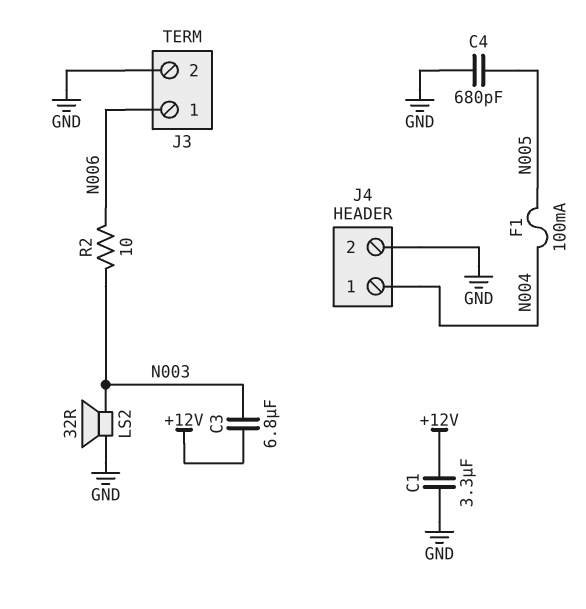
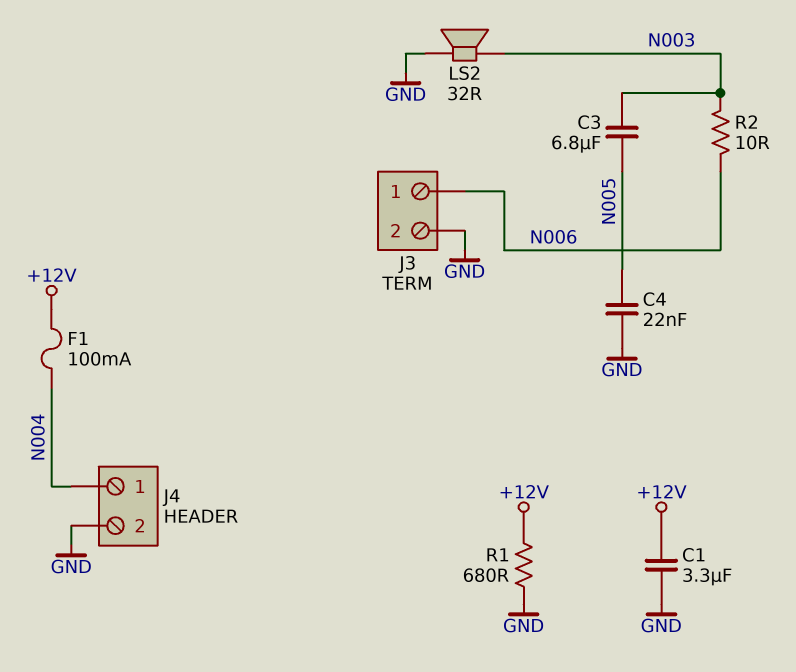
C3: 6.8uF (+12V, N003) -> 6.8uF (N003, N005)
C4: 680pF (GND, N005) -> 22nF (GND, N005)
F1: 100mA (N004, N005) -> 100mA (+12V, N004)
R1: none -> 680 (+12V, GND)

